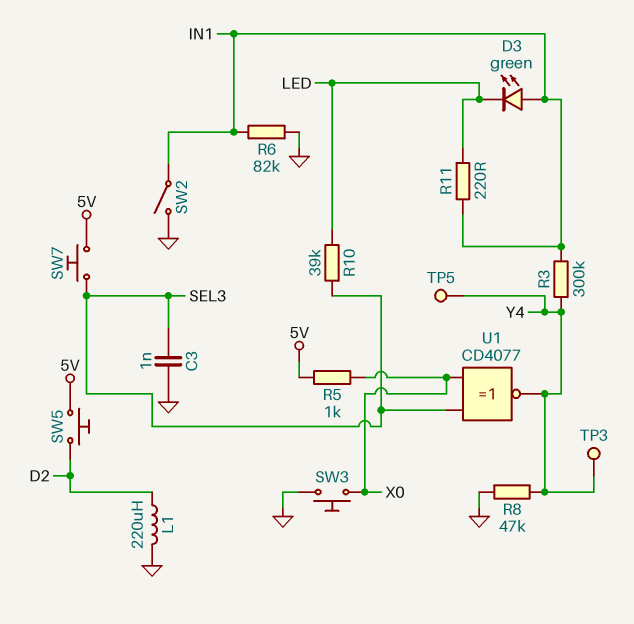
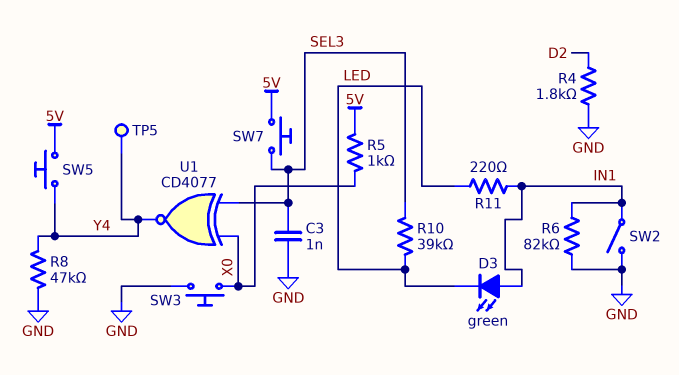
L1: 220uH (D2, GND) -> none
R3: 300k (IN1, Y4) -> none
R4: none -> 1.8k (D2, GND)
SW5: button (5V, D2) -> button (5V, Y4)
TP3: test point (Y4) -> none

